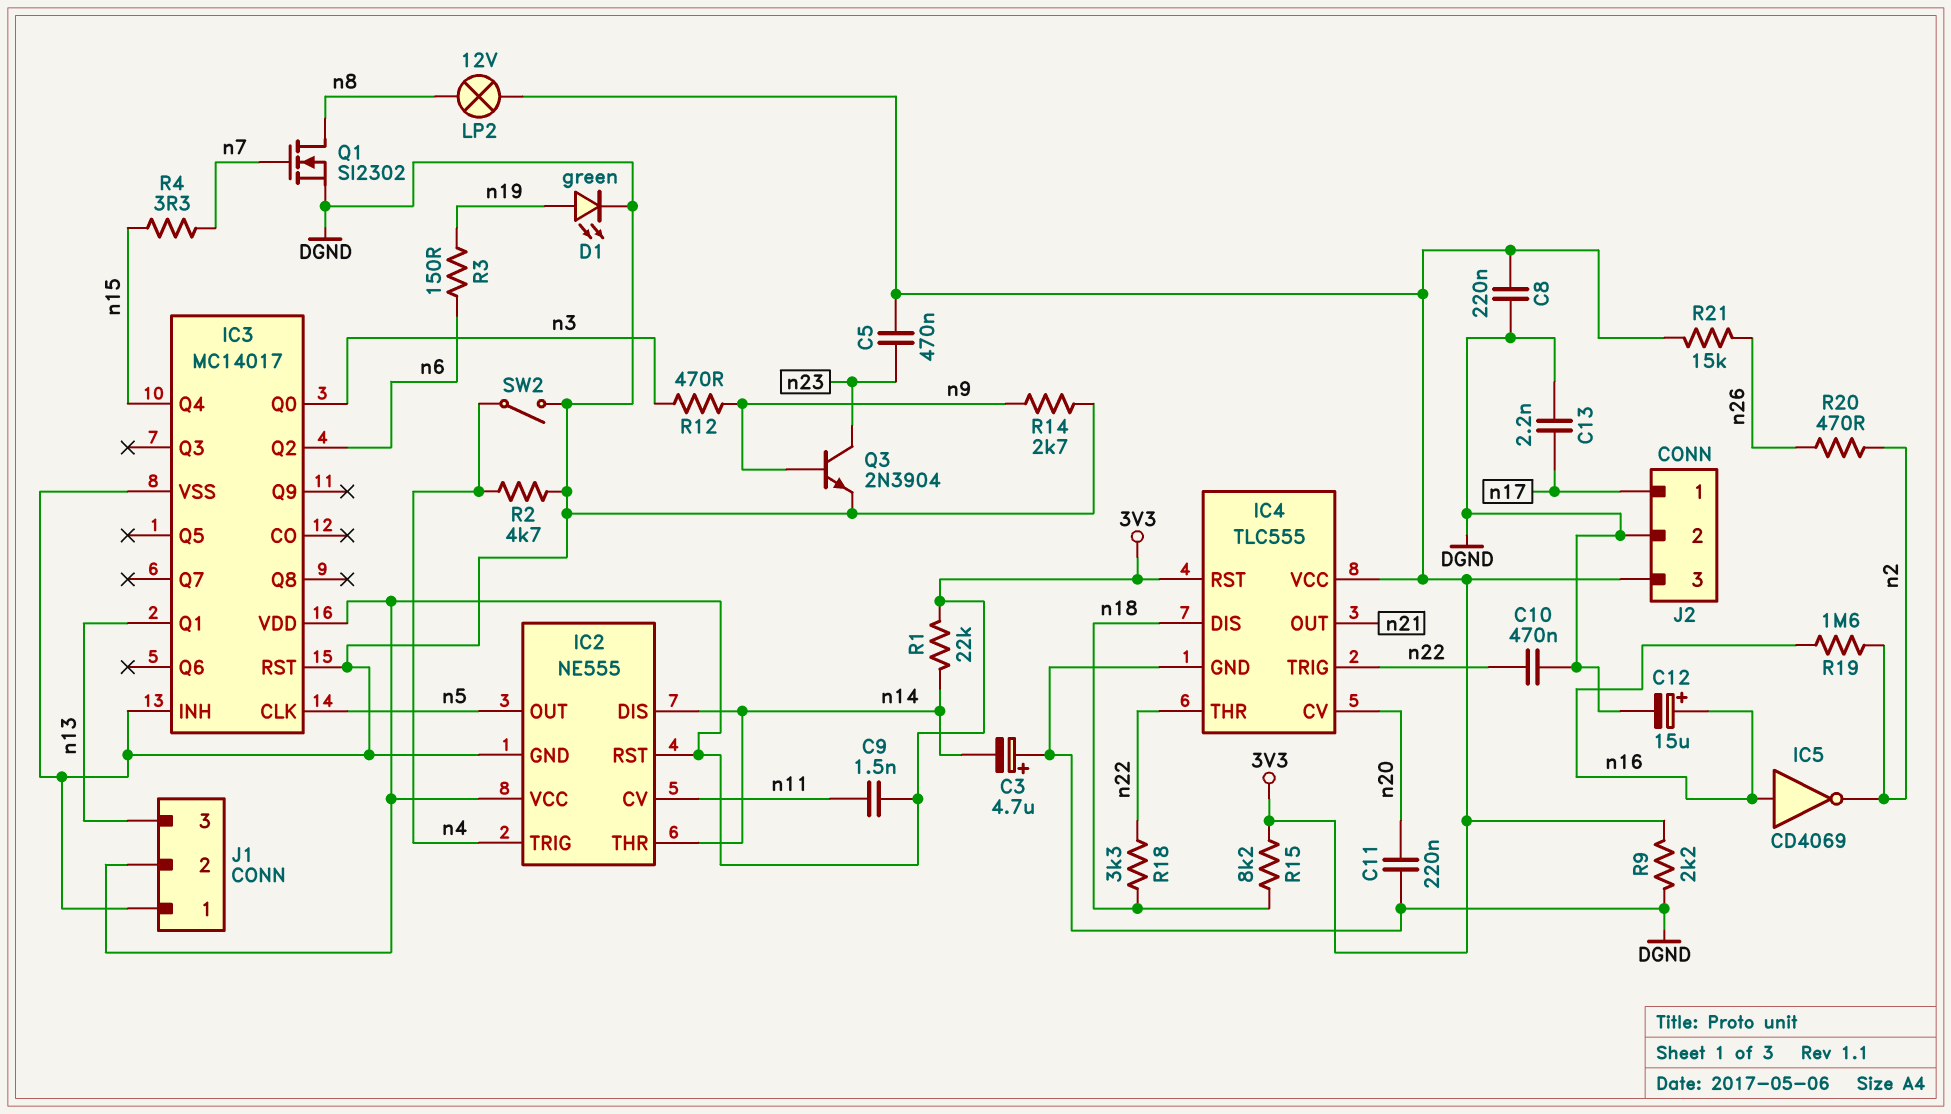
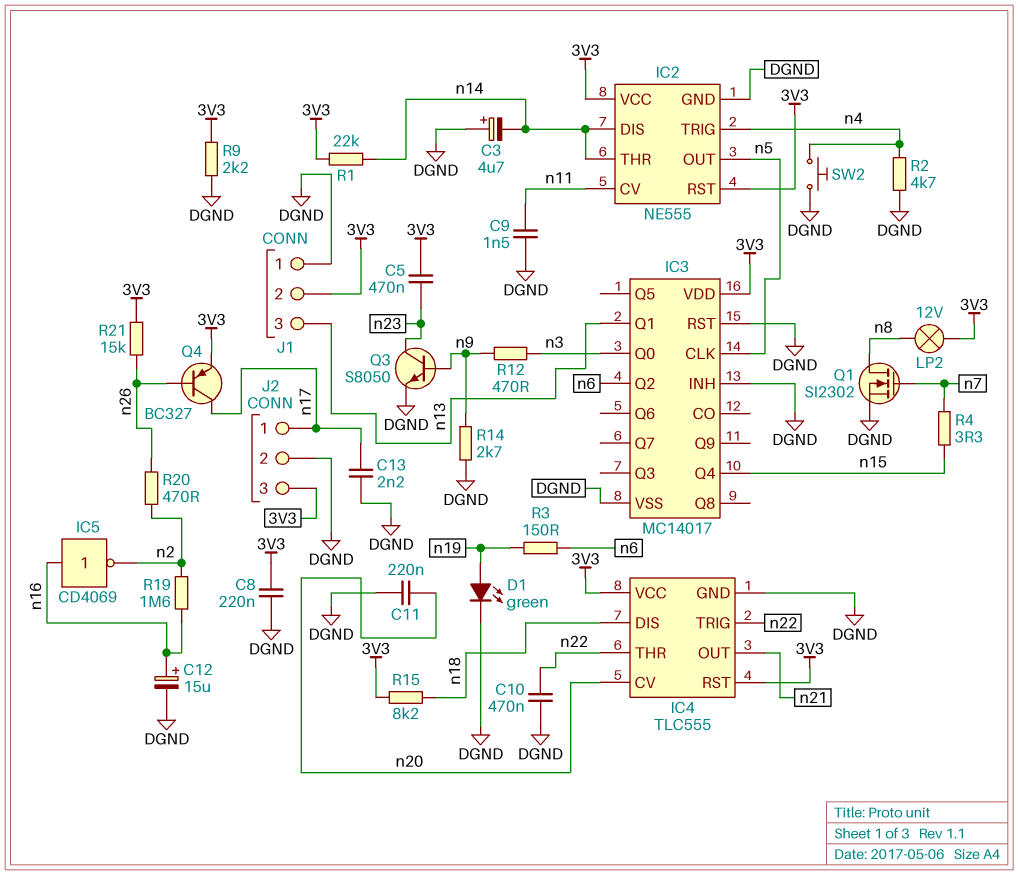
C9: 1.5nF (3V3, n11) -> 1.5nF (DGND, n11)
Q3: NPN 2N3904 (B n9, C n23, E DGND) -> NPN S8050 (B n9, C n23, E DGND)
Q4: none -> PNP BC327 (B n26, C n17, E 3V3)
R18: 3.3k (n18, n22) -> none
SW2: switch (DGND, n4) -> button (DGND, n4)

